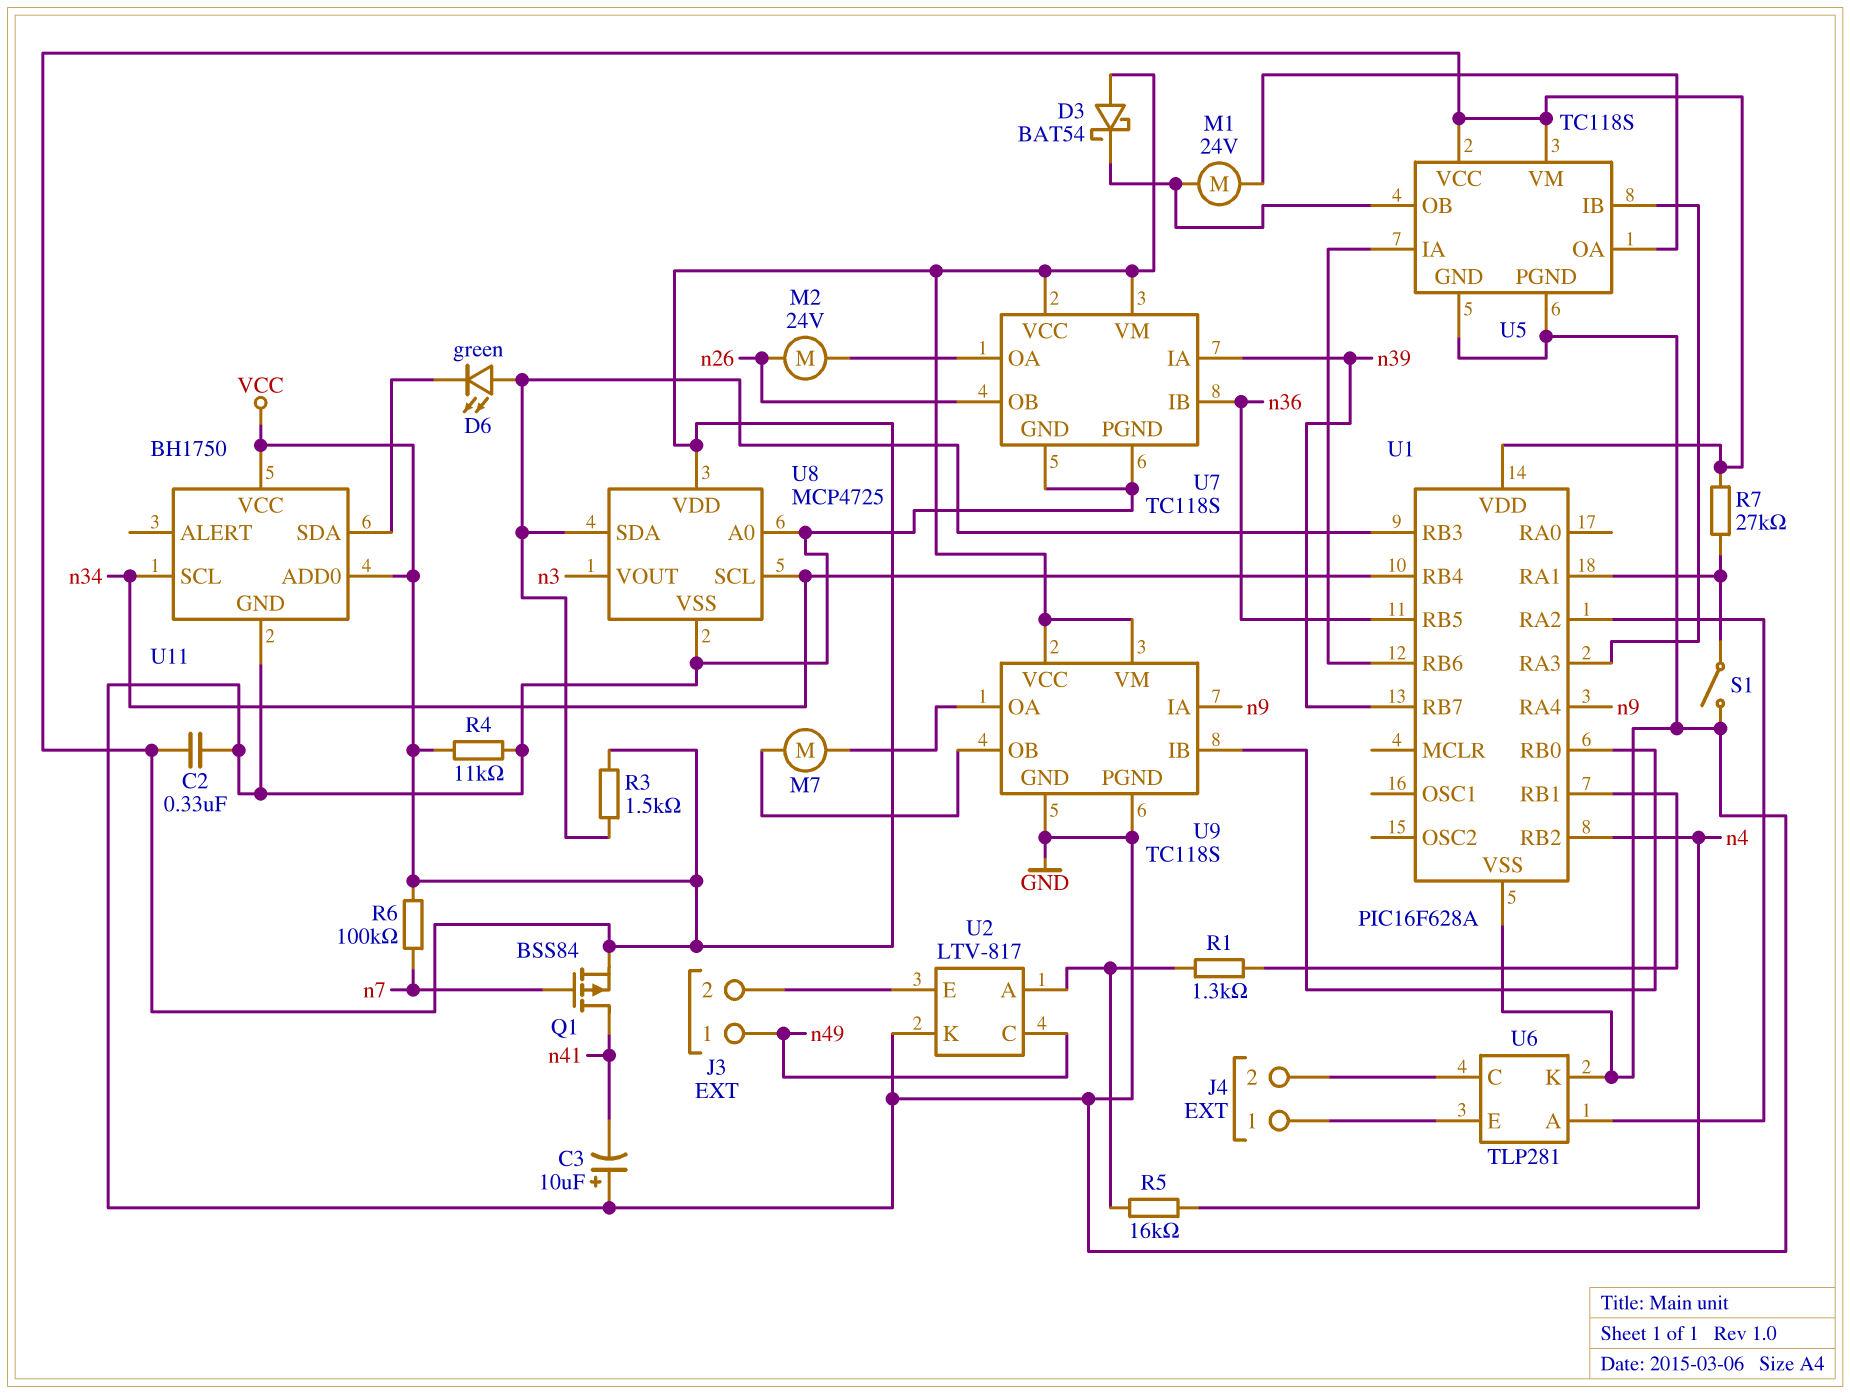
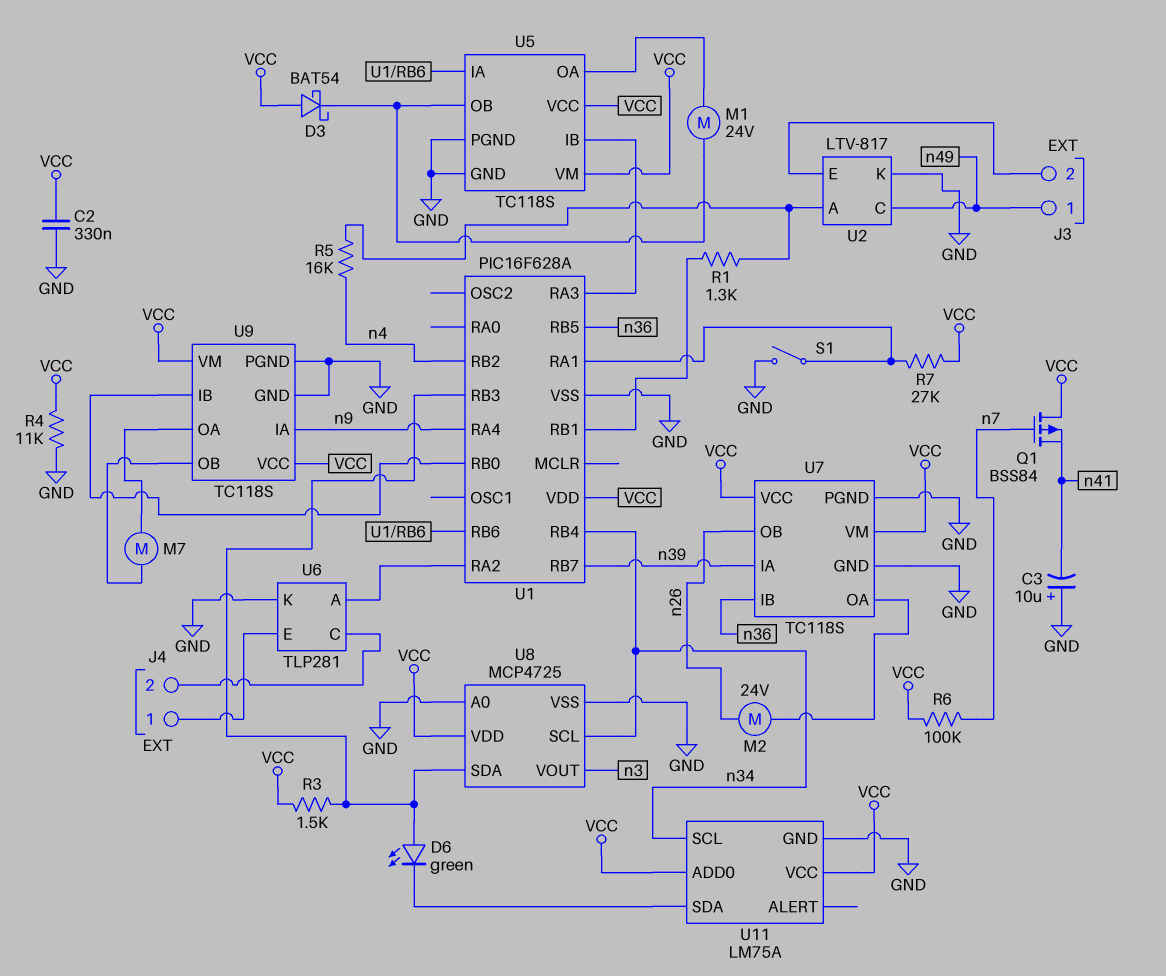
Q1: PMOS BSS84 (G n7, D n41, S VCC) -> PMOS BSS84 (G n7, D VCC, S n41)
U11: BH1750 -> LM75A

